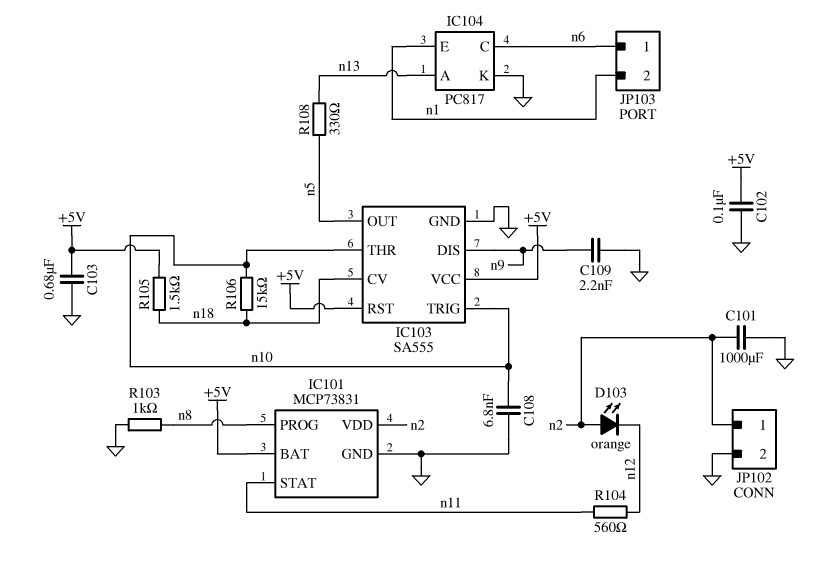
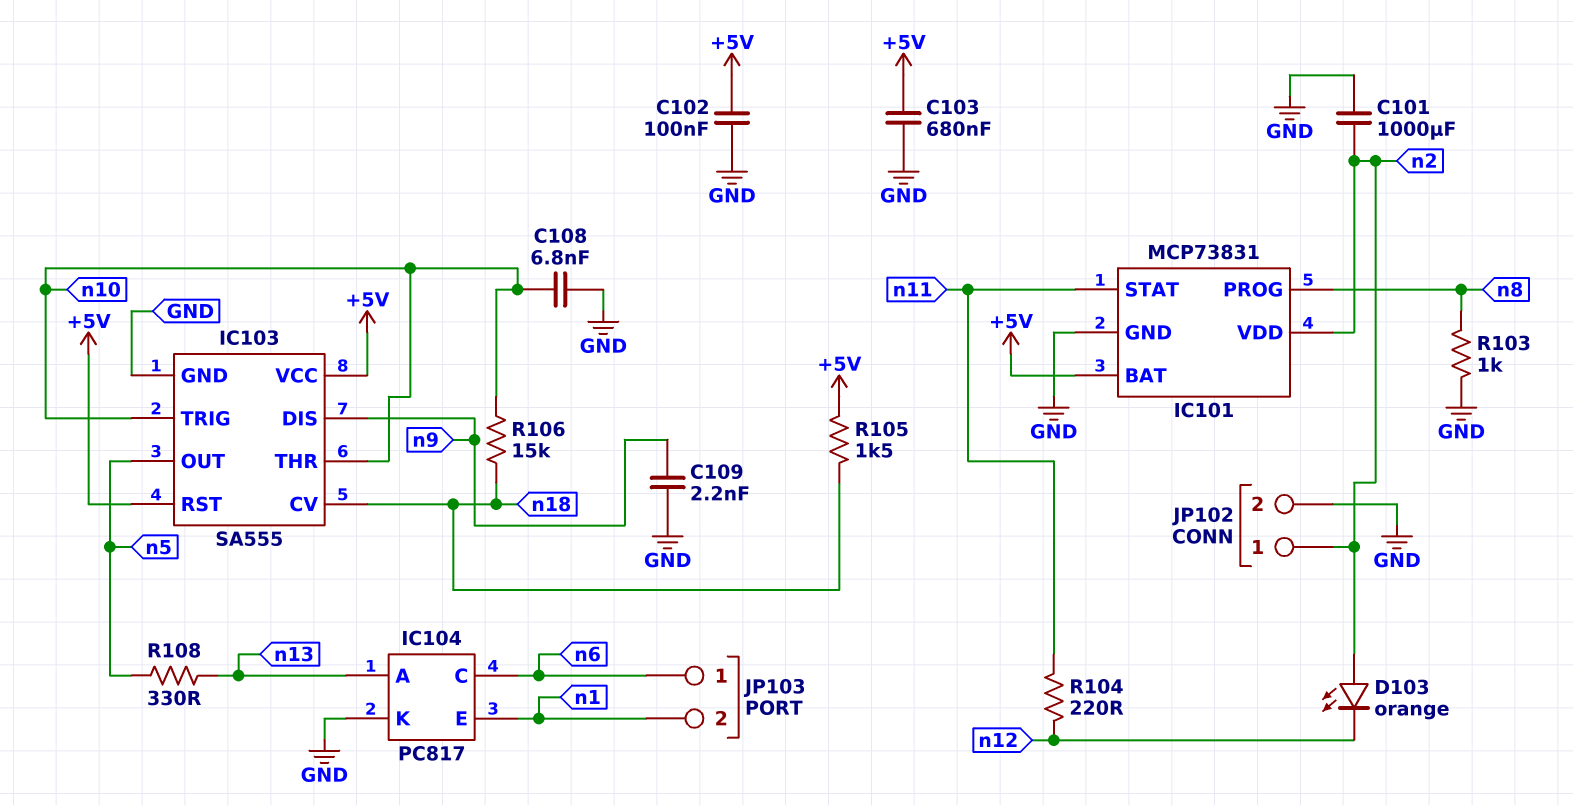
R104: 560 (n11, n12) -> 220 (n11, n12)

